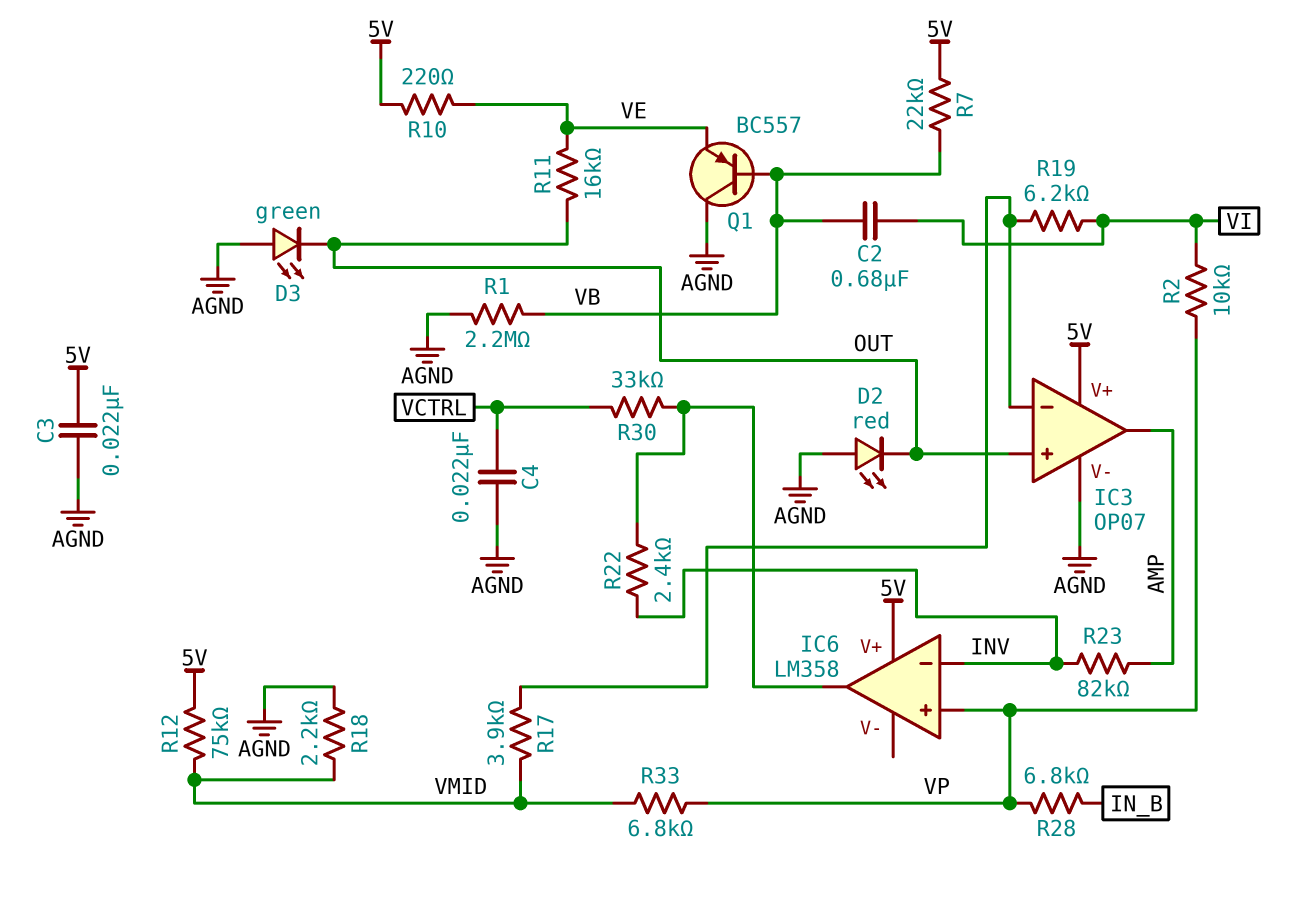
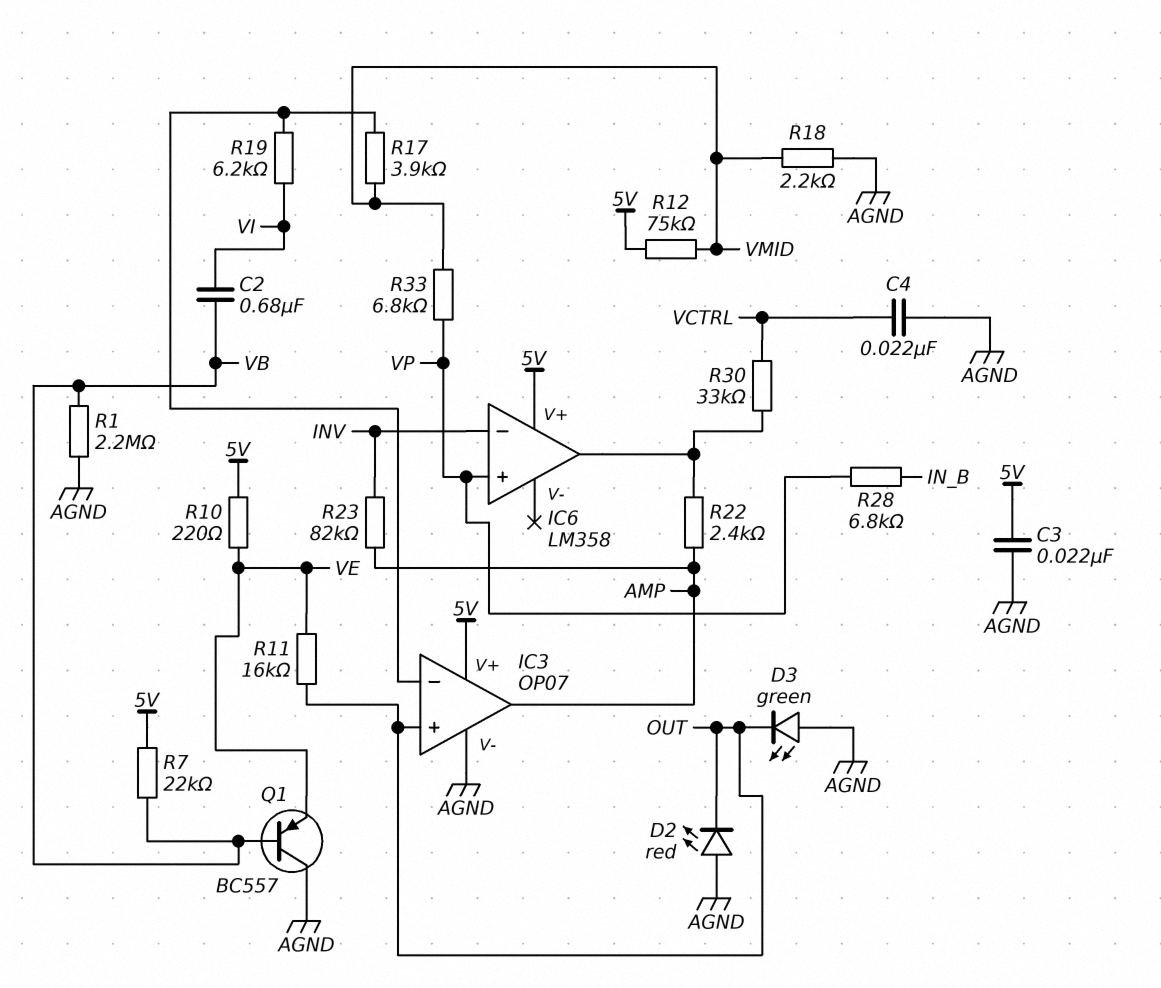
R2: 10k (VI, VP) -> none
R22: 2.4k (IC6/out, INV) -> 2.4k (AMP, IC6/out)

